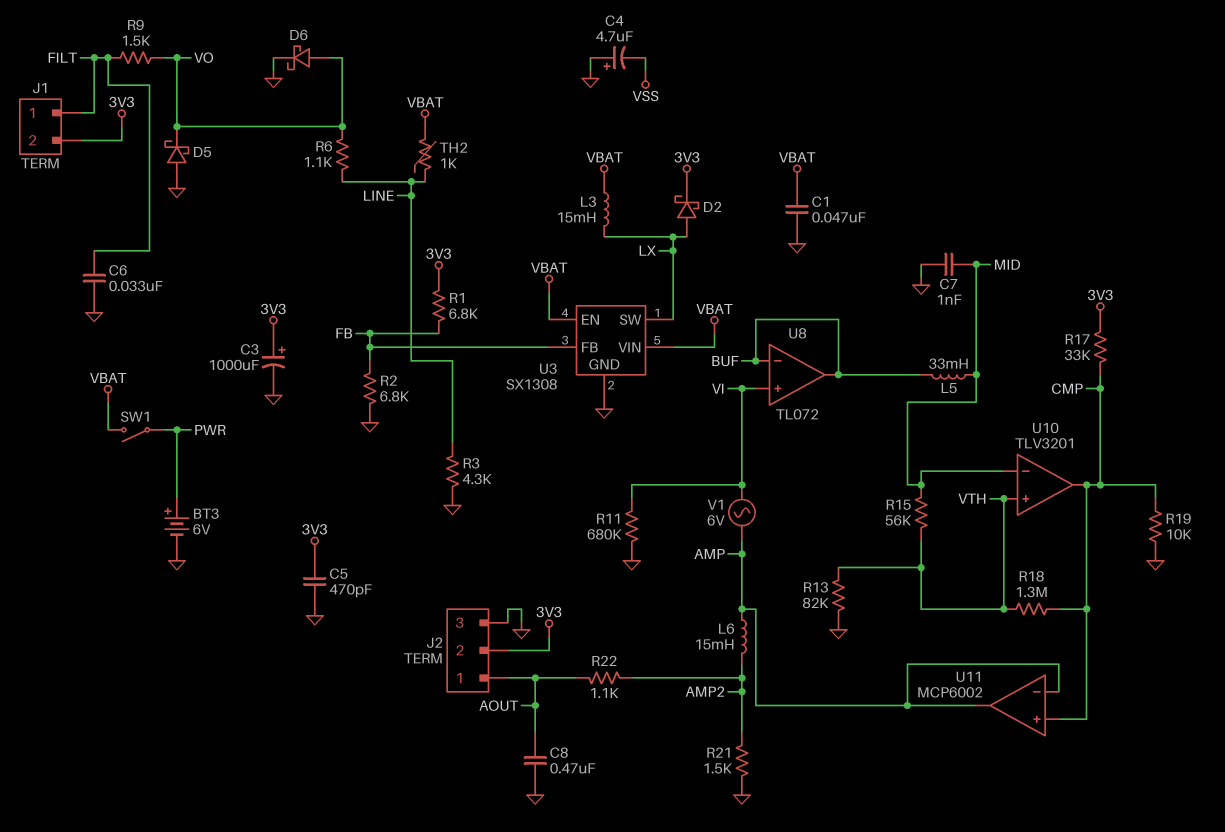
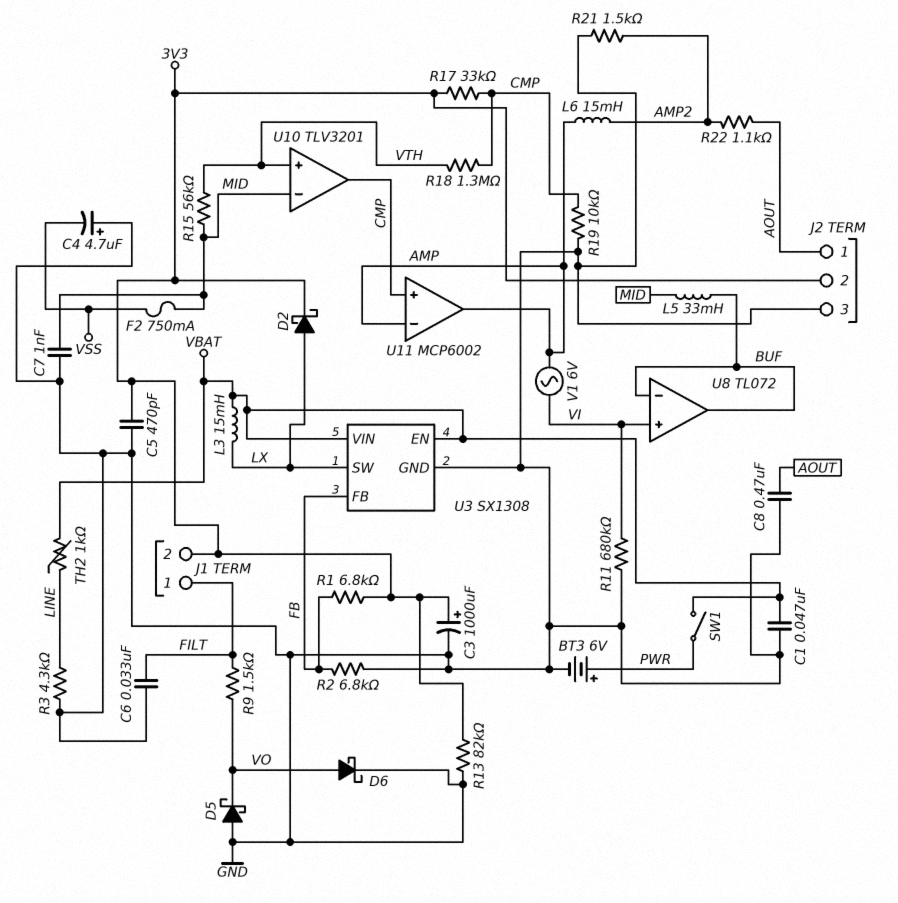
F2: none -> 750mA (MID, VSS)
R6: 1.1k (LINE, VO) -> none
R13: 82k (GND, VTH) -> 82k (3V3, GND)

